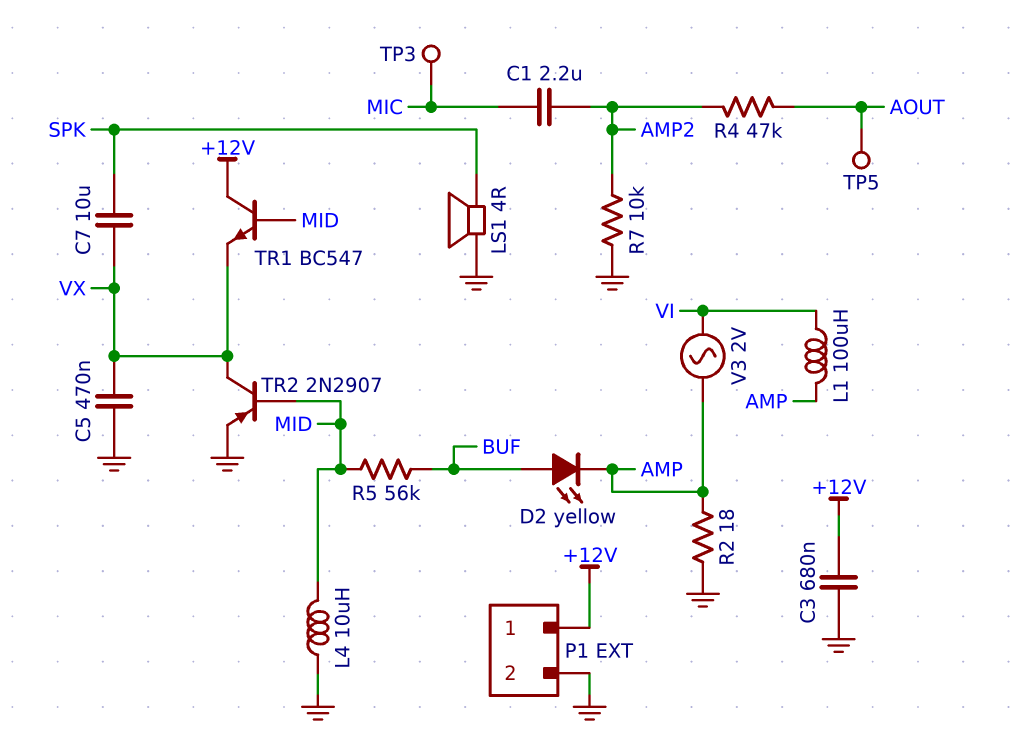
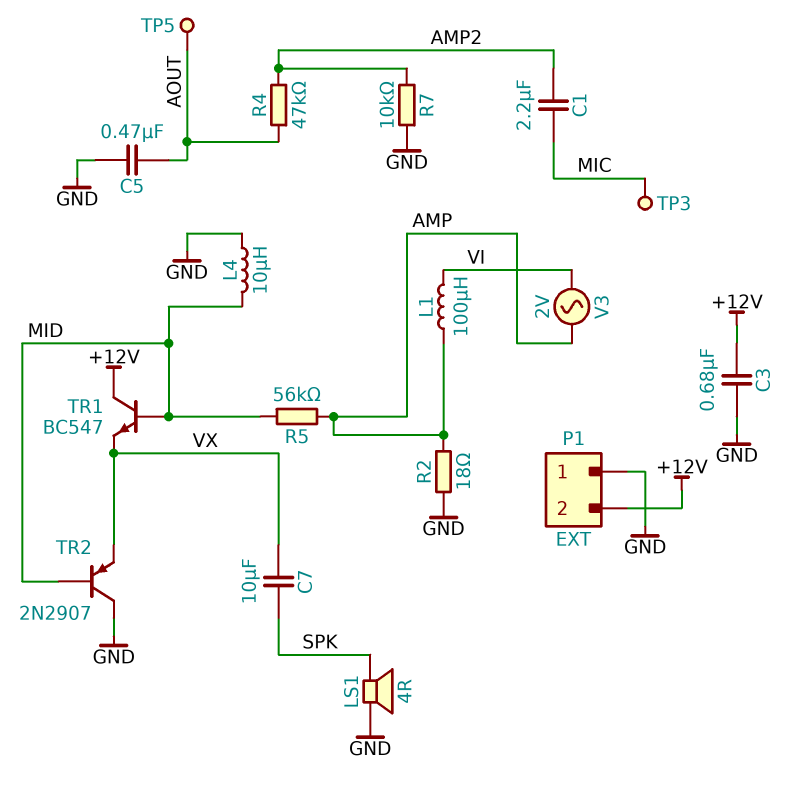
C5: 470nF (GND, VX) -> 470nF (AOUT, GND)
D2: LED yellow (A BUF, K AMP) -> none
P1 pin 1: +12V -> GND
P1 pin 2: GND -> +12V
R5: 56k (BUF, MID) -> 56k (AMP, MID)
TR2: PNP 2N2907 (B MID, C VX, E GND) -> PNP 2N2907 (B MID, C GND, E VX)

